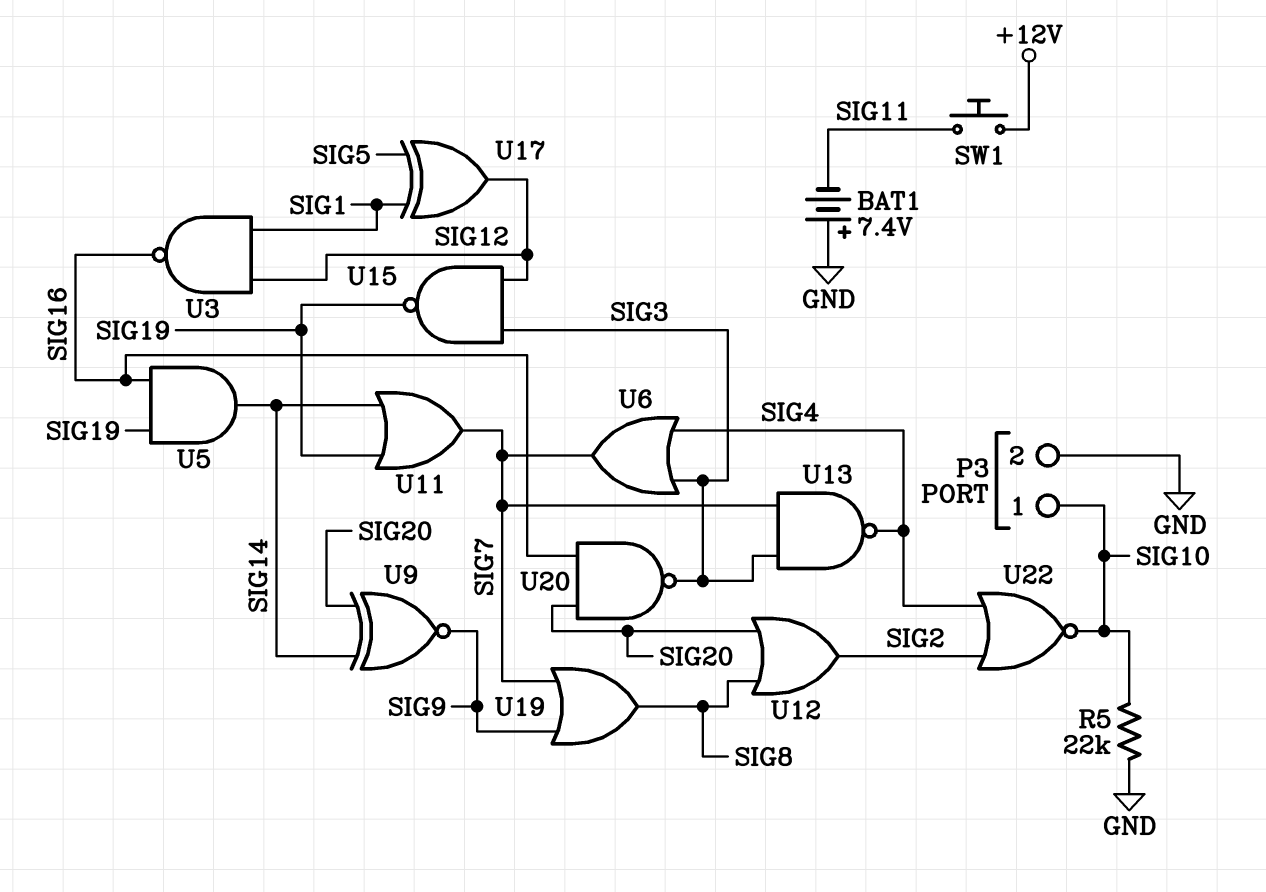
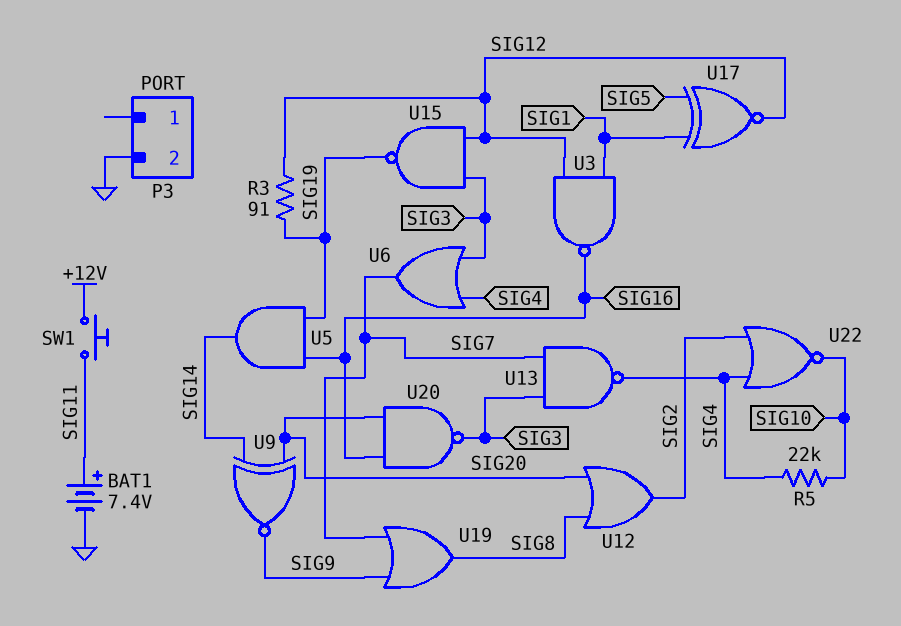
BAT1: 7.4V (plus GND, minus SIG11) -> 7.4V (plus SIG11, minus GND)
P3 pin 1: SIG10 -> none
R3: none -> 91 (SIG12, SIG19)
R5: 22k (GND, SIG10) -> 22k (SIG4, SIG10)
U11: OR (in SIG14, in SIG19, out SIG7) -> none
U17: XOR (in SIG1, in SIG5, out SIG12) -> XNOR (in SIG1, in SIG5, out SIG12)

